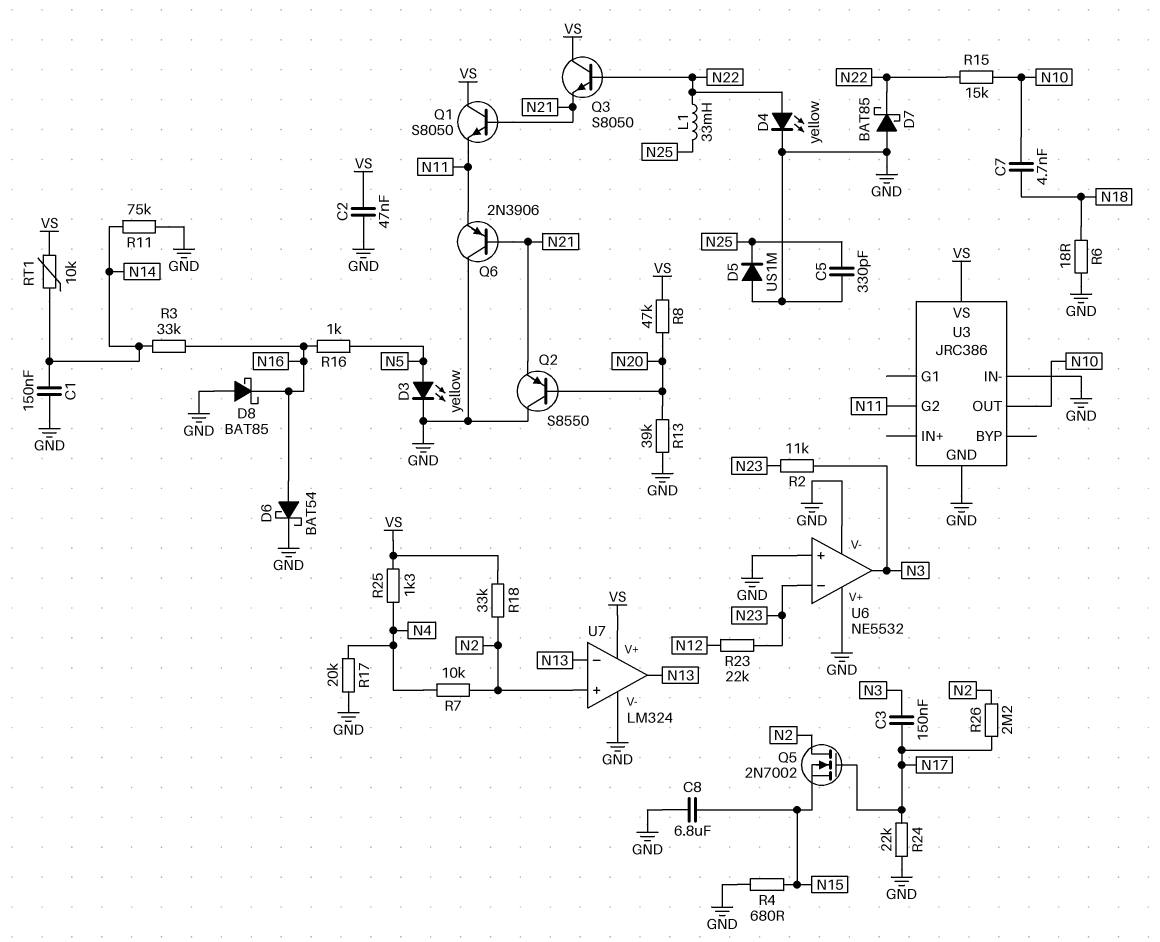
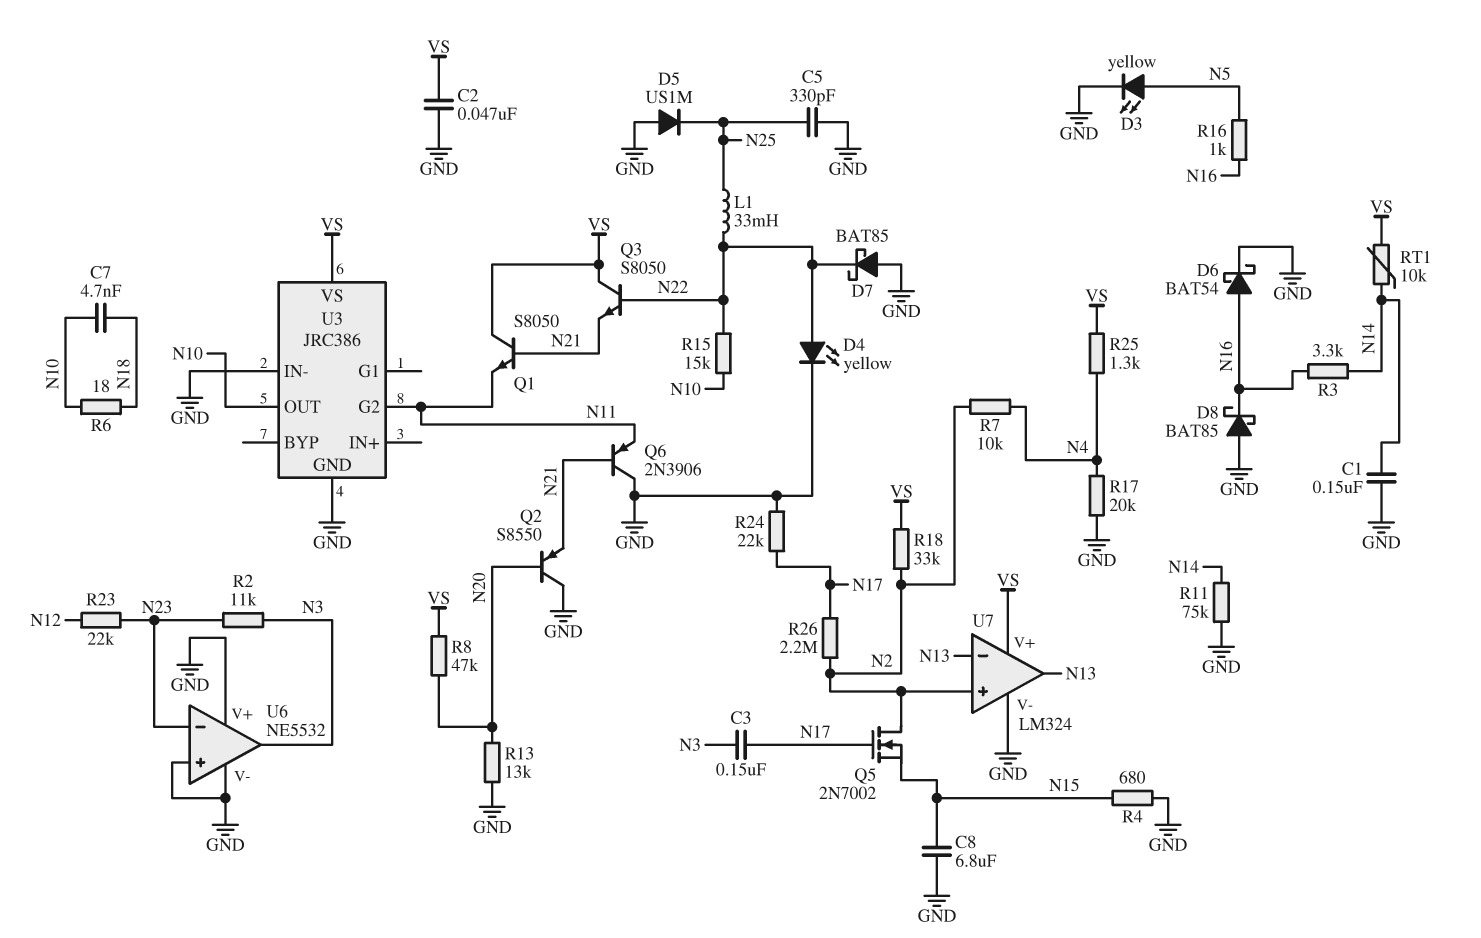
R3: 33k (N14, N16) -> 3.3k (N14, N16)
R6: 18 (GND, N18) -> 18 (N10, N18)
R13: 39k (GND, N20) -> 13k (GND, N20)

